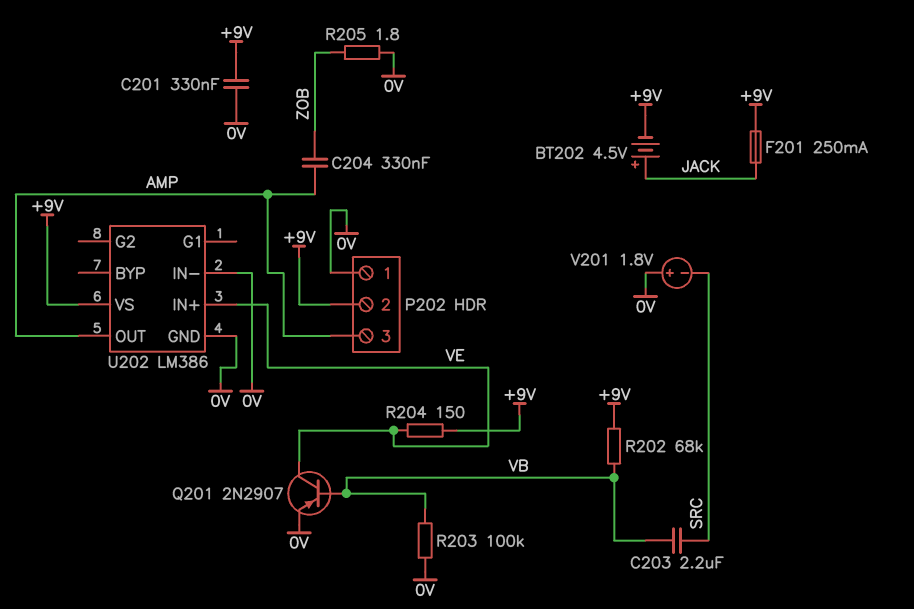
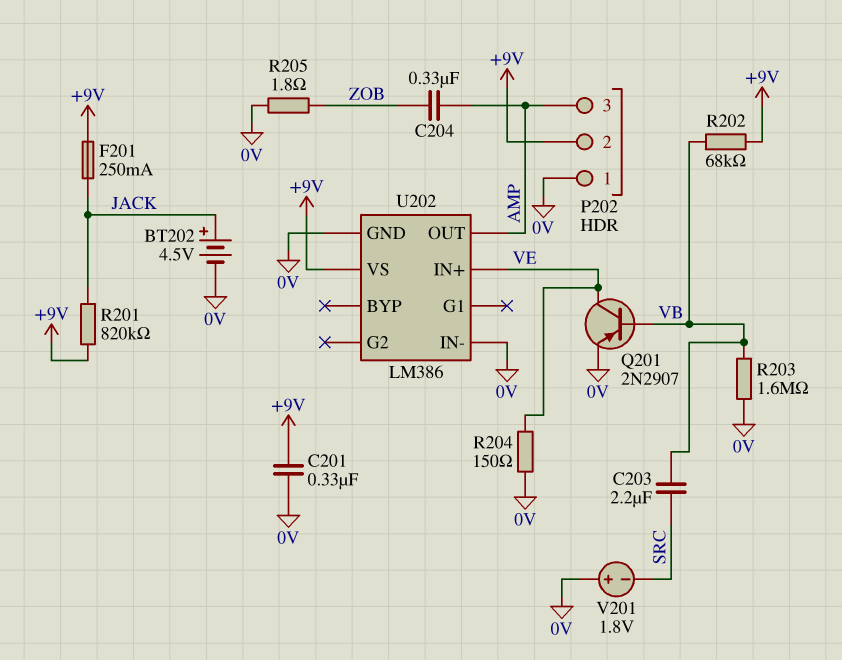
BT202: 4.5V (plus JACK, minus +9V) -> 4.5V (plus JACK, minus 0V)
R201: none -> 820k (+9V, JACK)
R203: 100k (0V, VB) -> 1.6M (0V, VB)
R204: 150 (+9V, VE) -> 150 (0V, VE)

